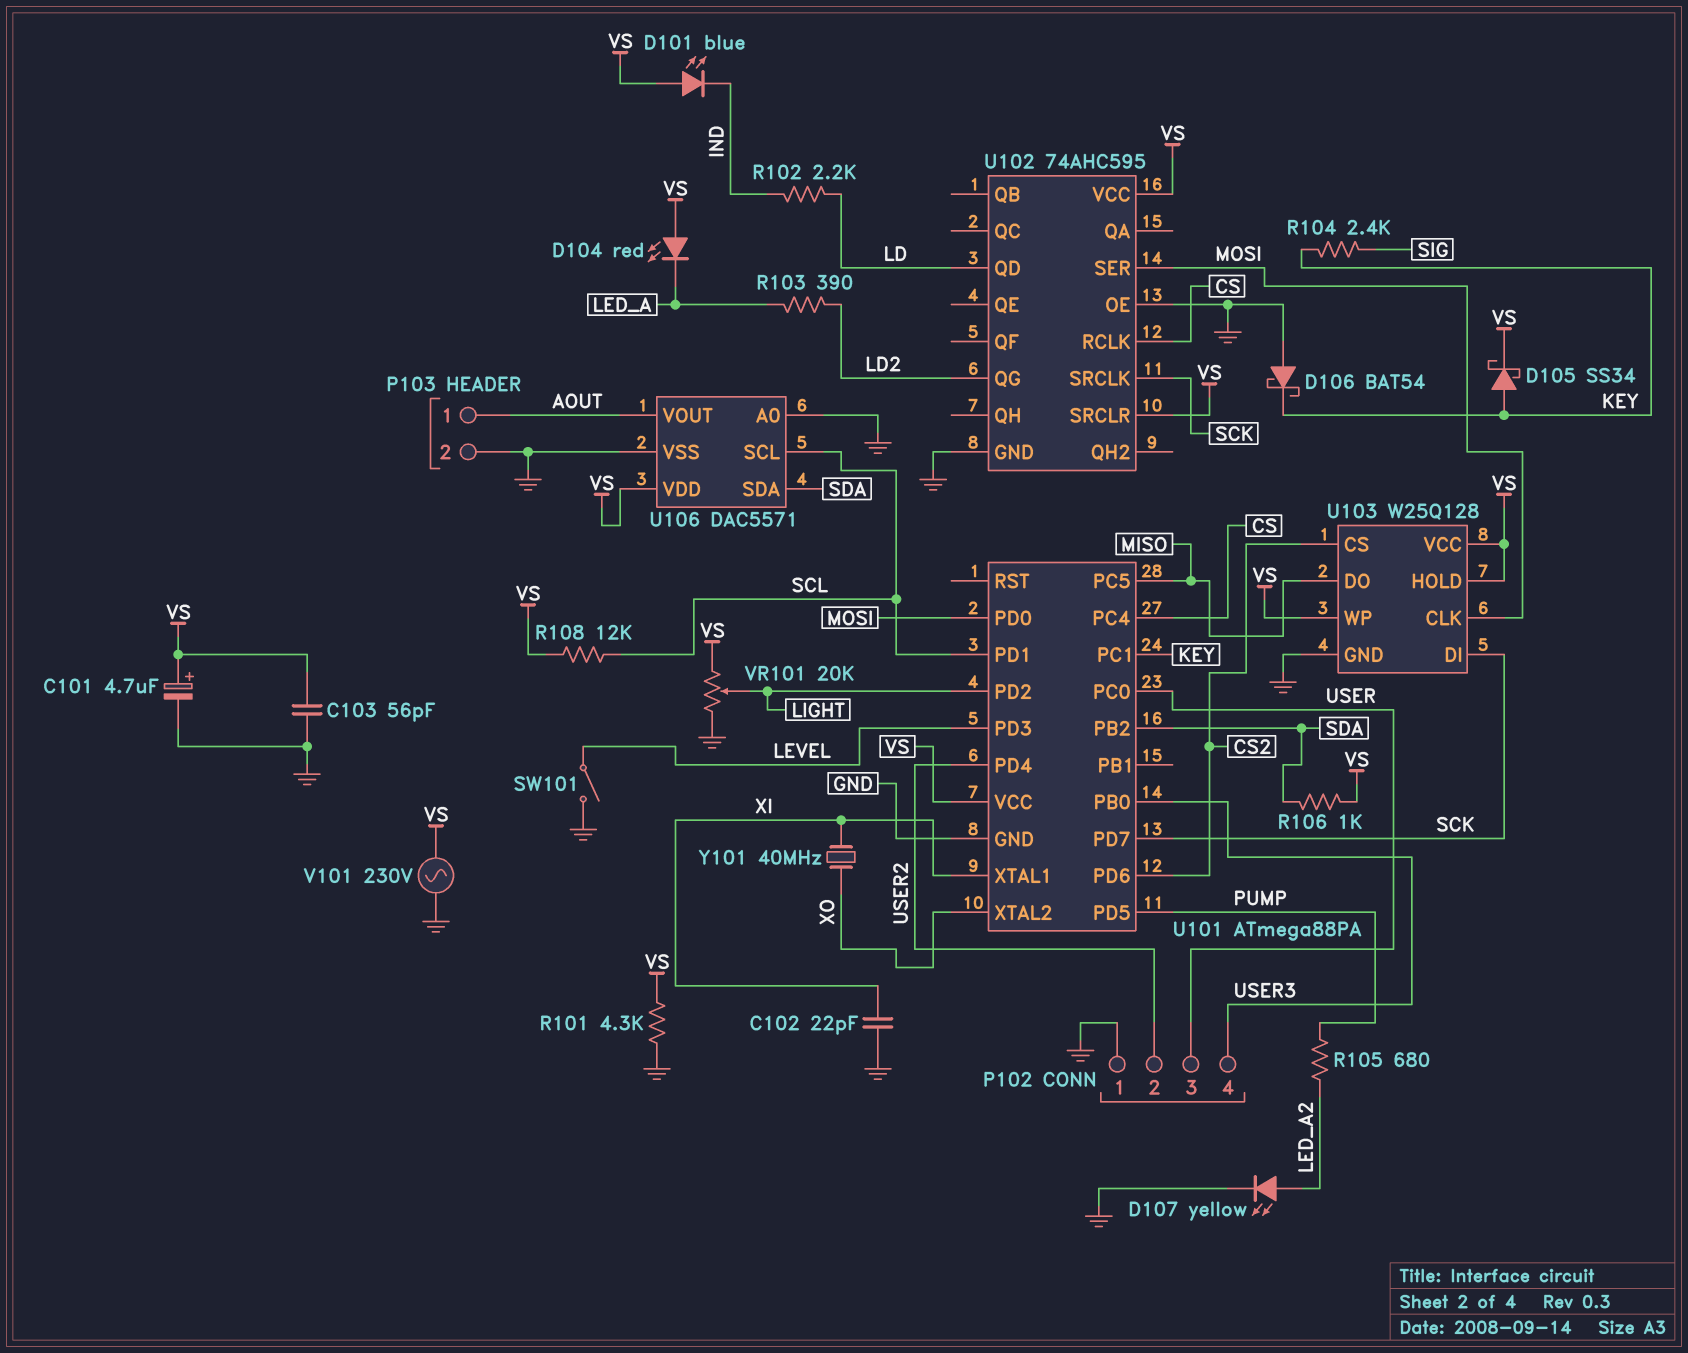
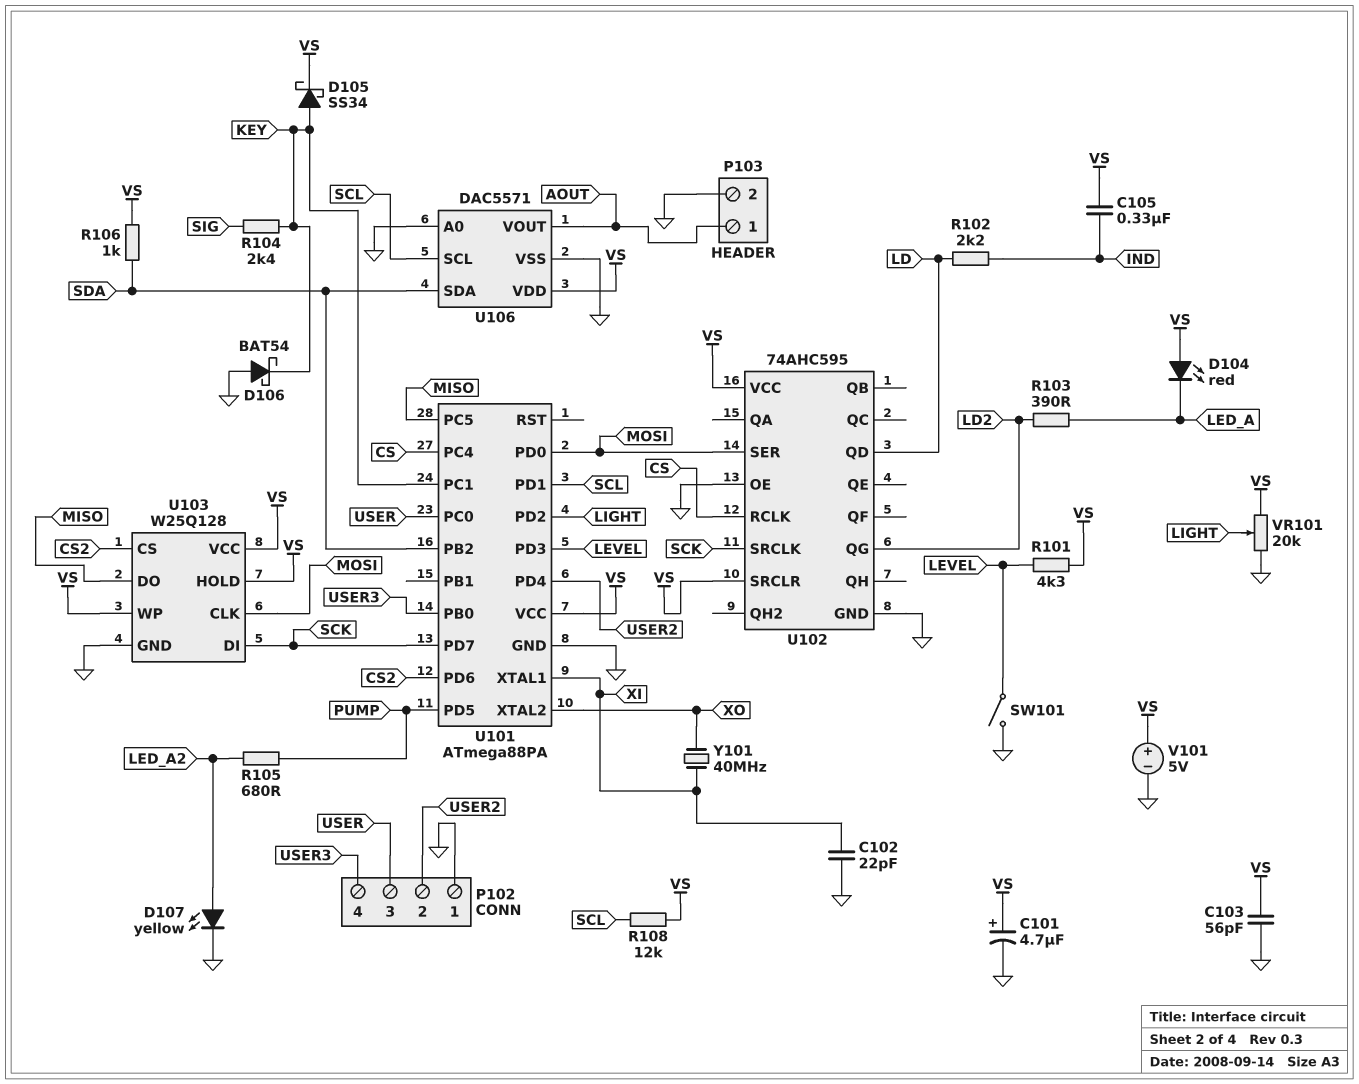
C105: none -> 330nF (IND, VS)
D101: LED blue (A VS, K IND) -> none
R101: 4.3k (GND, VS) -> 4.3k (LEVEL, VS)
V101: AC 230V (GND, VS) -> 5V (plus VS, minus GND)

